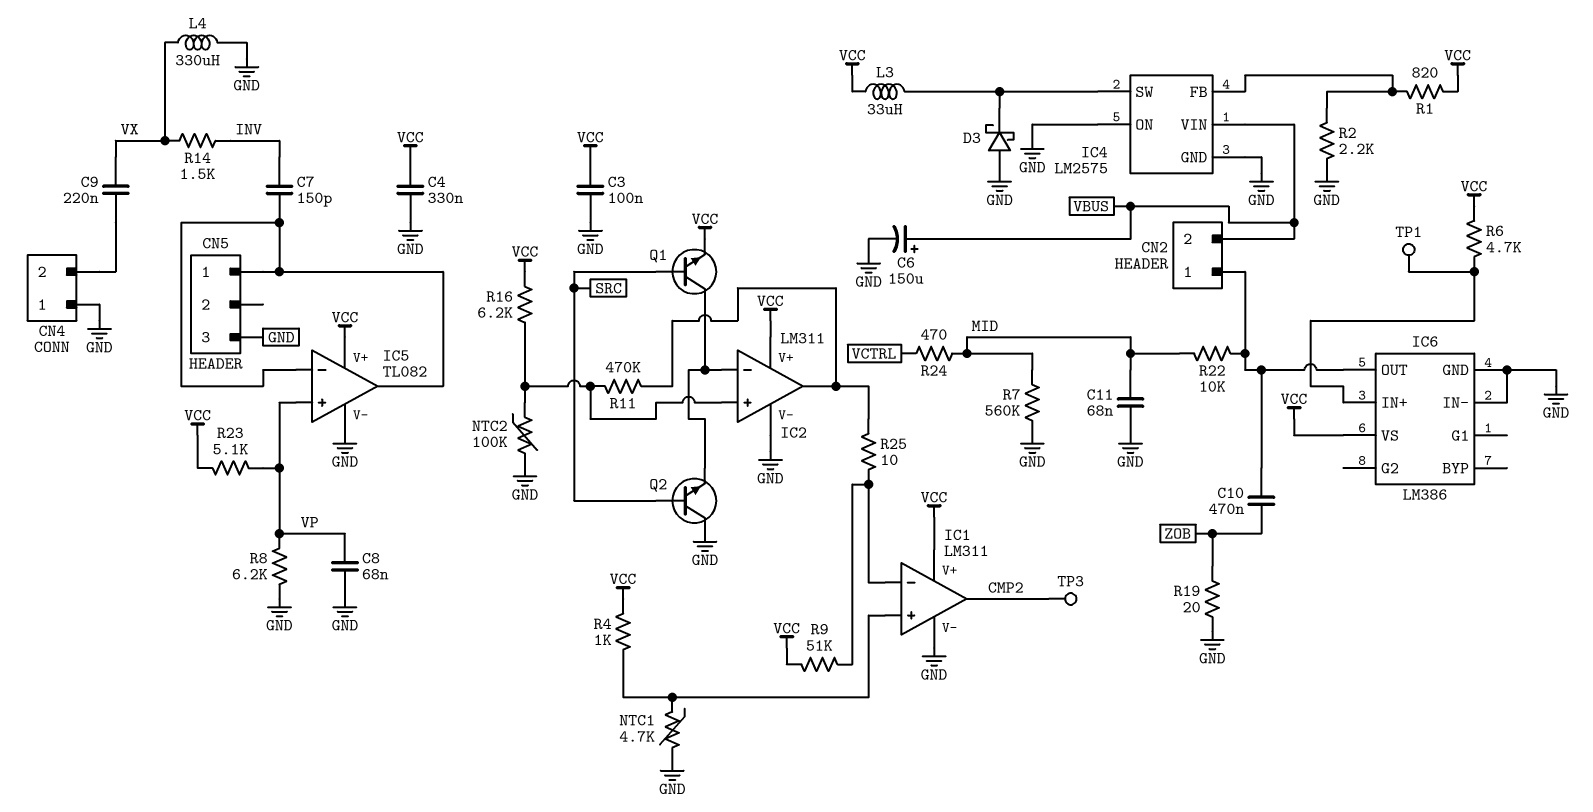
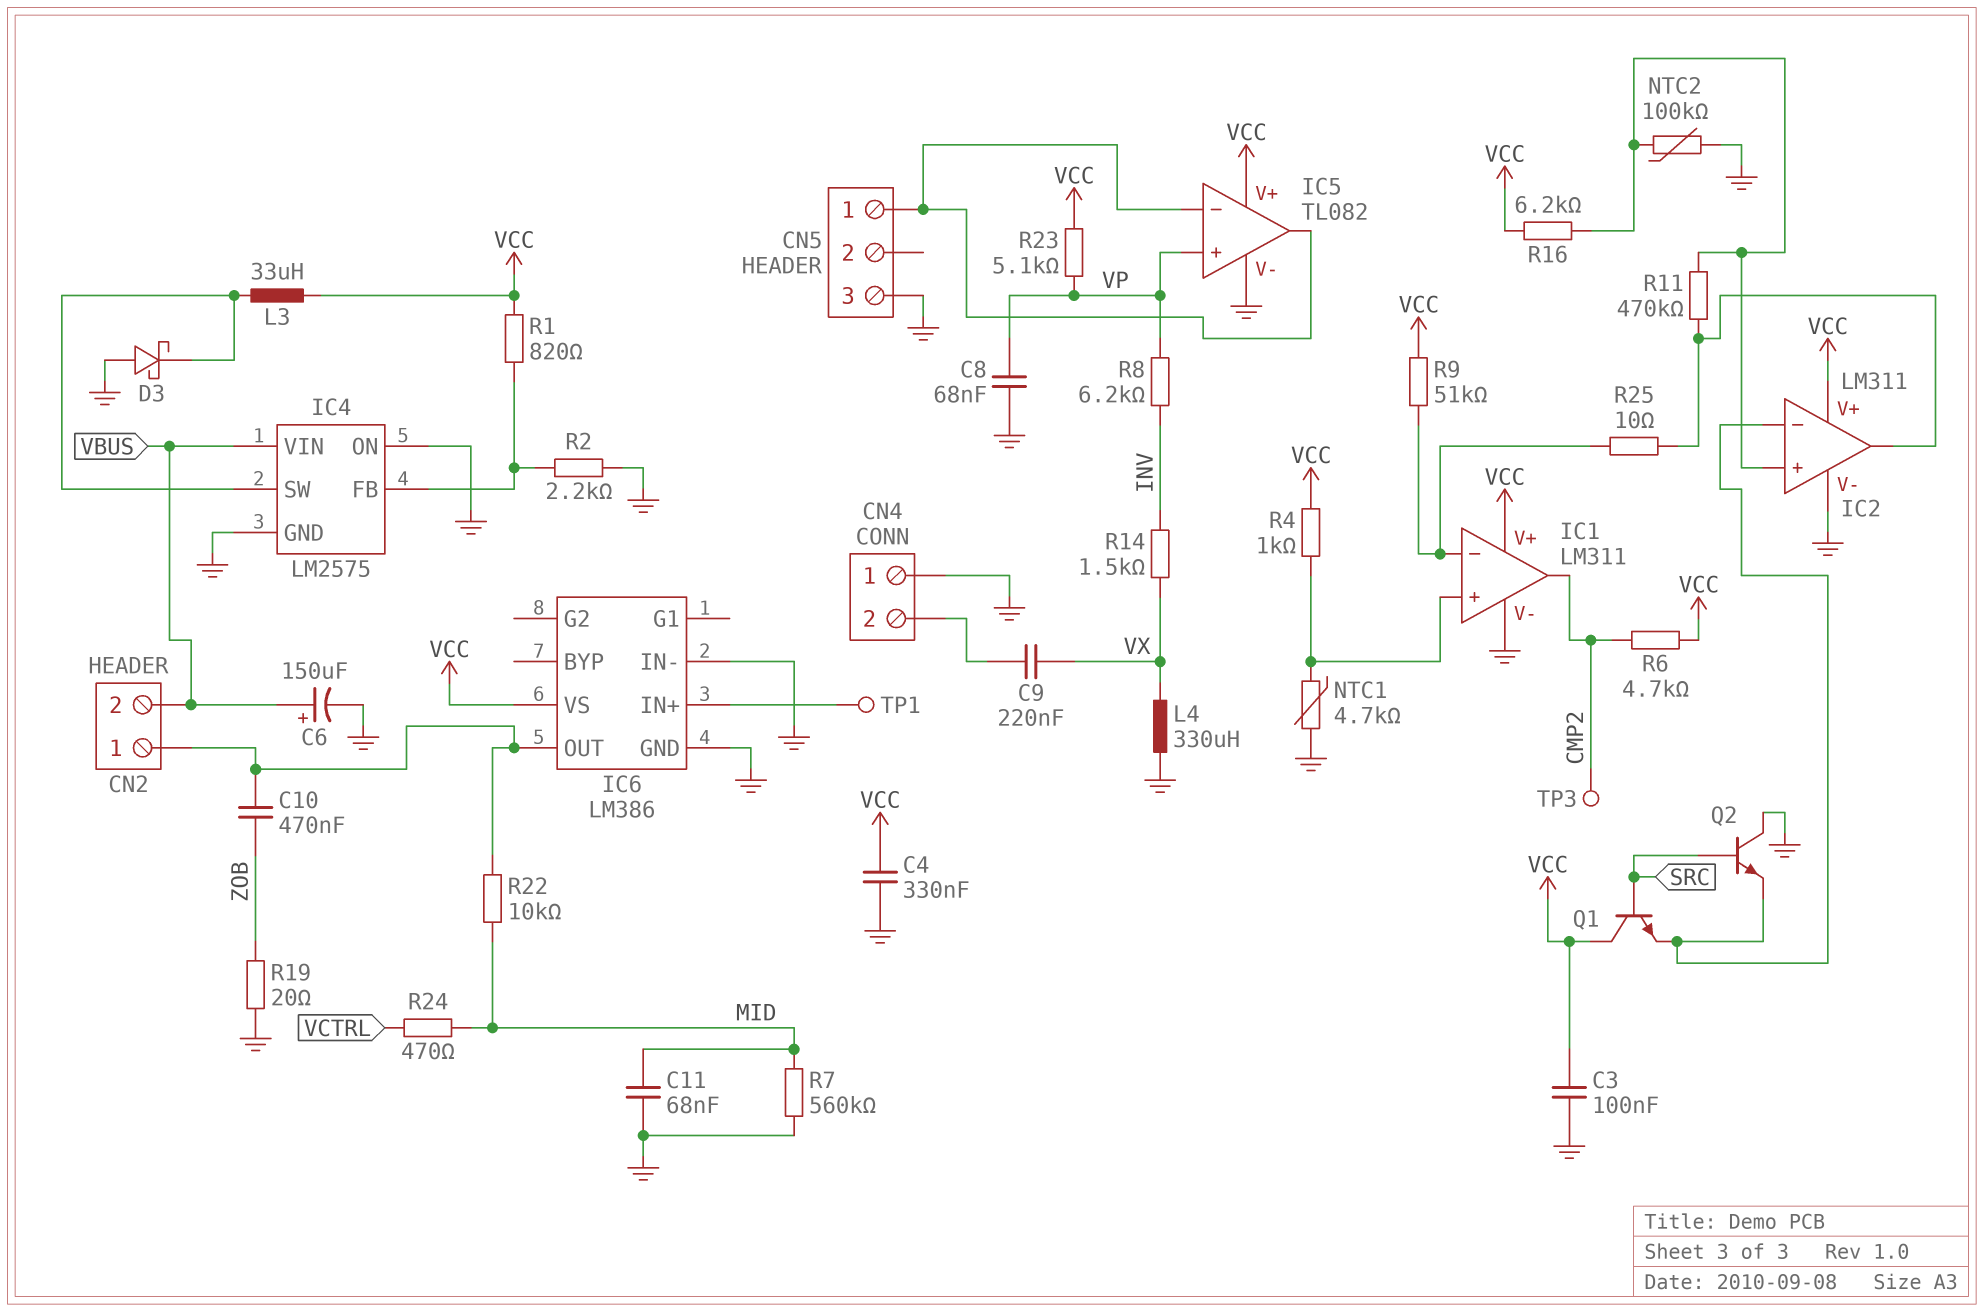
C7: 150pF (CN5/1, INV) -> none
Q1: NPN (B SRC, C IC2/in-, E VCC) -> NPN (B SRC, C VCC, E IC2/in-)
R6: 4.7k (IC6/IN+, VCC) -> 4.7k (CMP2, VCC)
R8: 6.2k (GND, VP) -> 6.2k (INV, VP)

